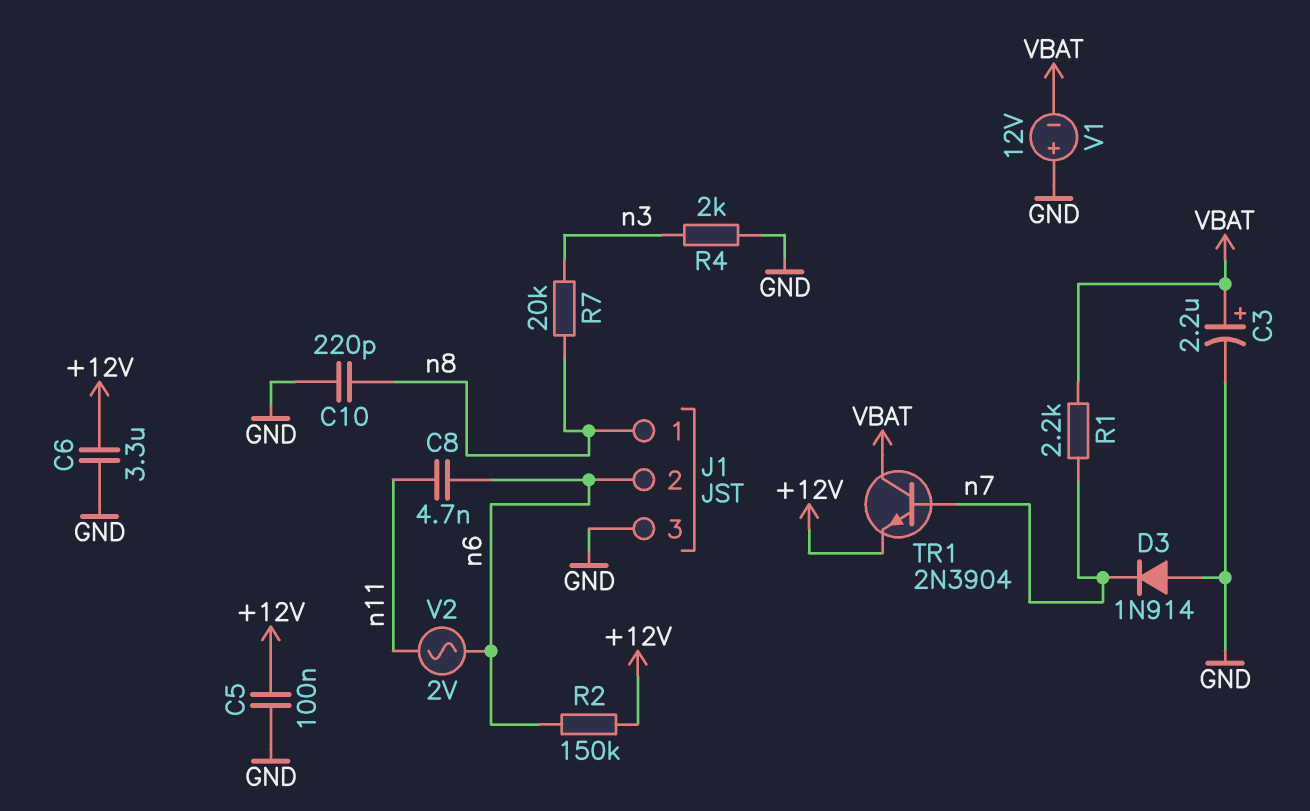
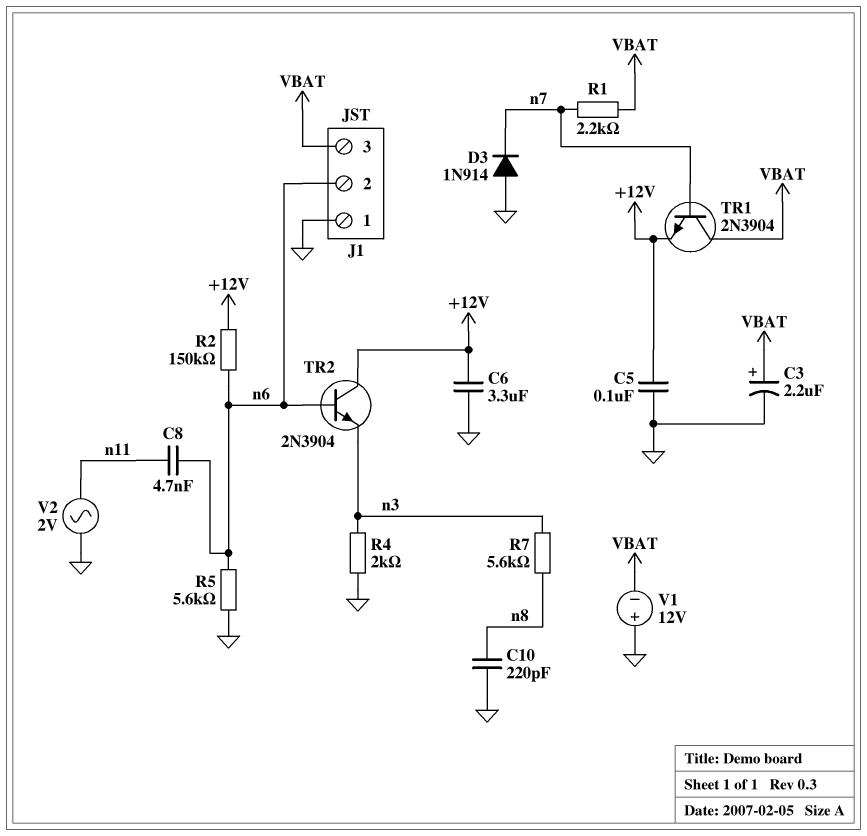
J1 pin 1: n8 -> GND
J1 pin 3: GND -> VBAT
R5: none -> 5.6k (GND, n6)
R7: 20k (n3, n8) -> 5.6k (n3, n8)
TR2: none -> NPN 2N3904 (B n6, C +12V, E n3)
V2: AC 2V (n6, n11) -> AC 2V (GND, n11)

